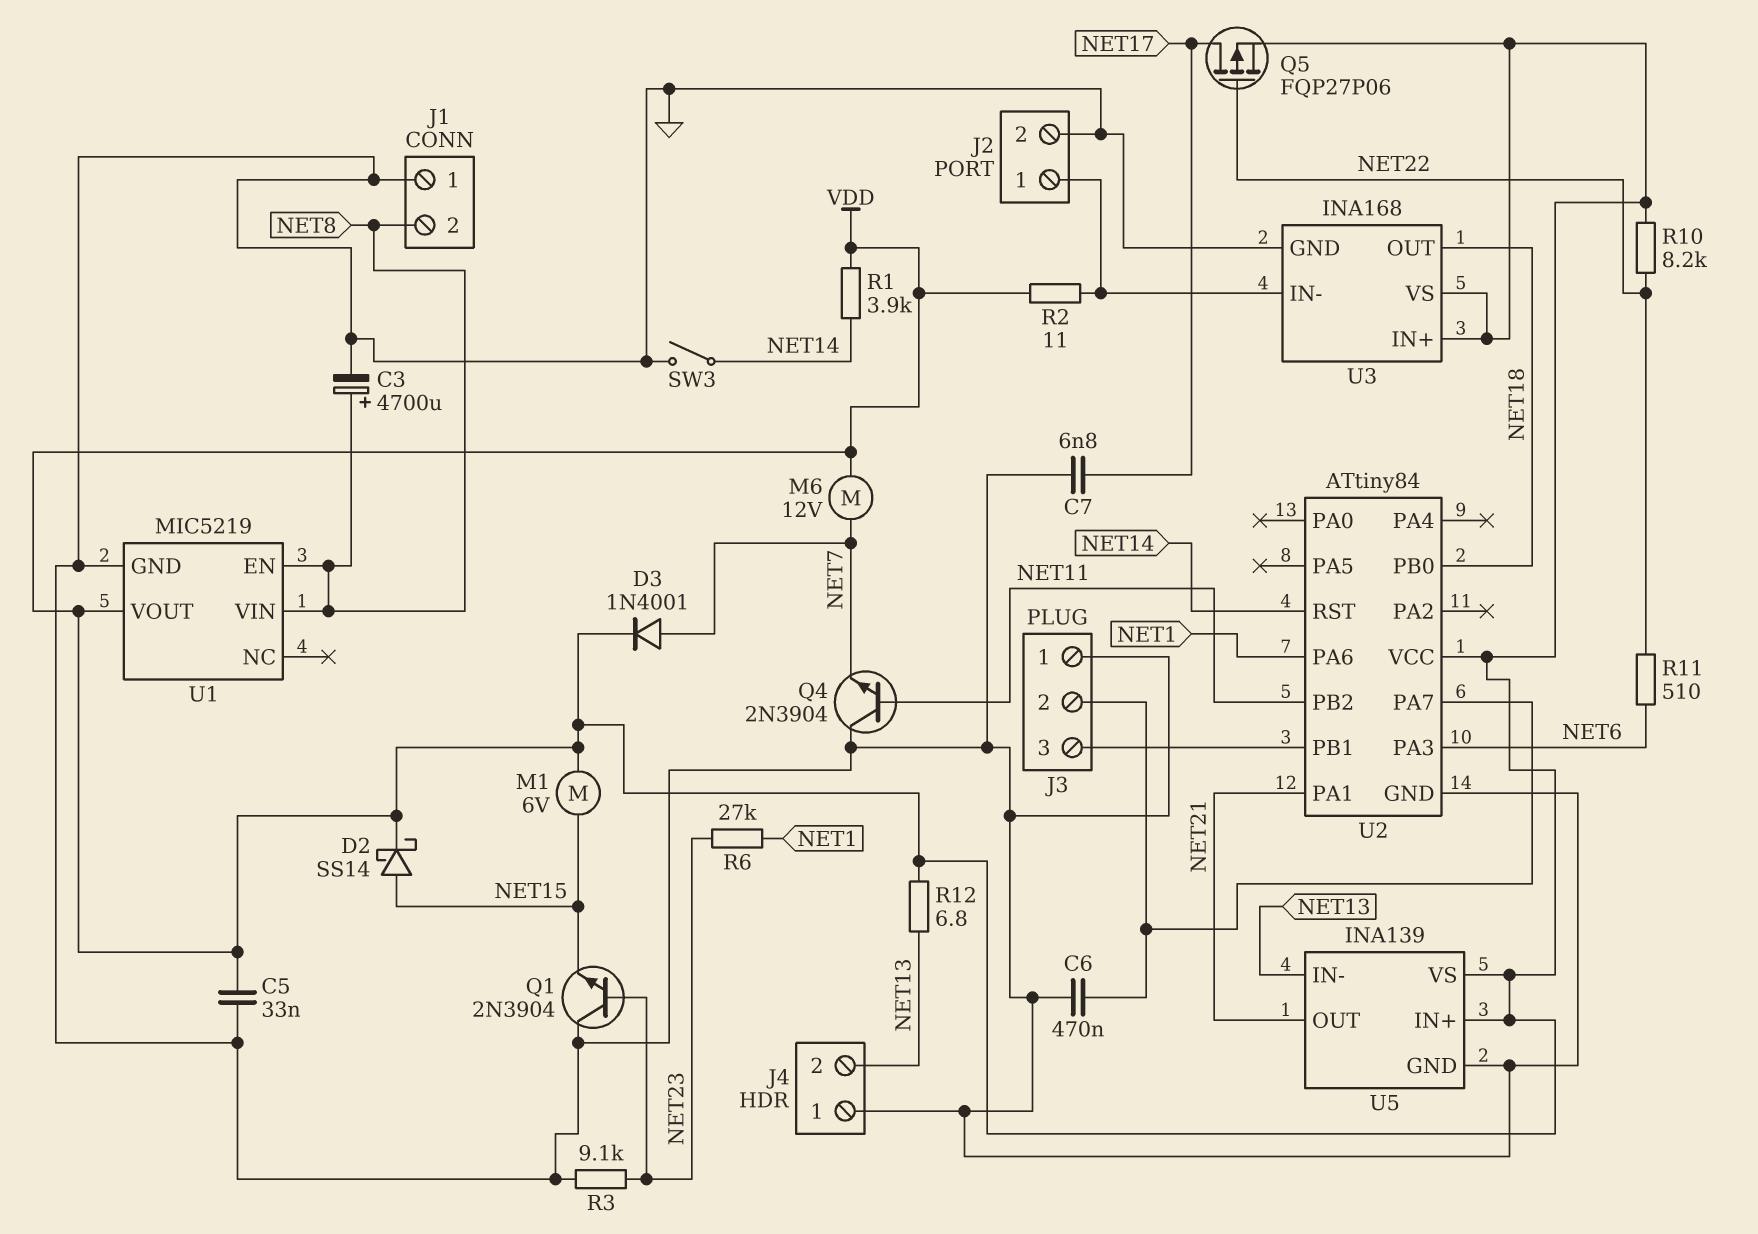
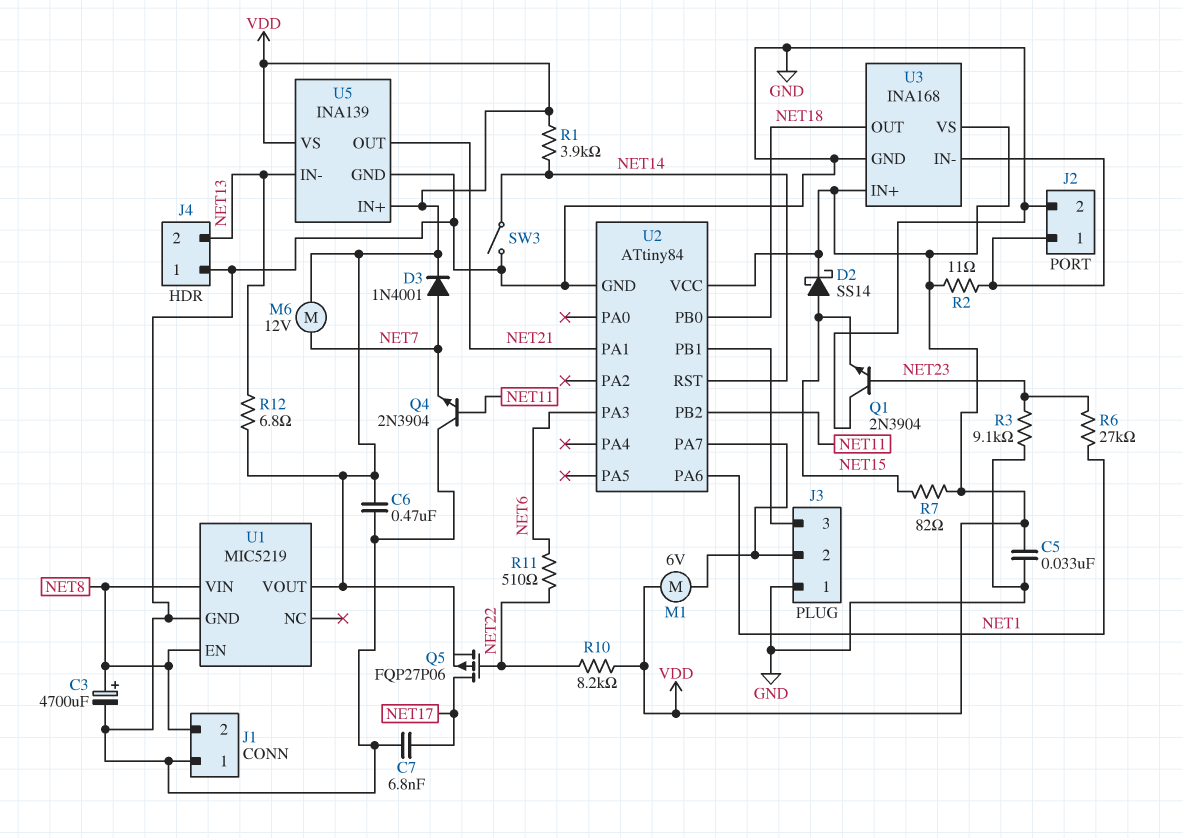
C6: 470nF (GND, J3/2) -> 470nF (GND, VDD)
M1: motor 6V (NET15, VDD) -> motor 6V (J3/2, VDD)
R7: none -> 82 (NET15, VDD)

